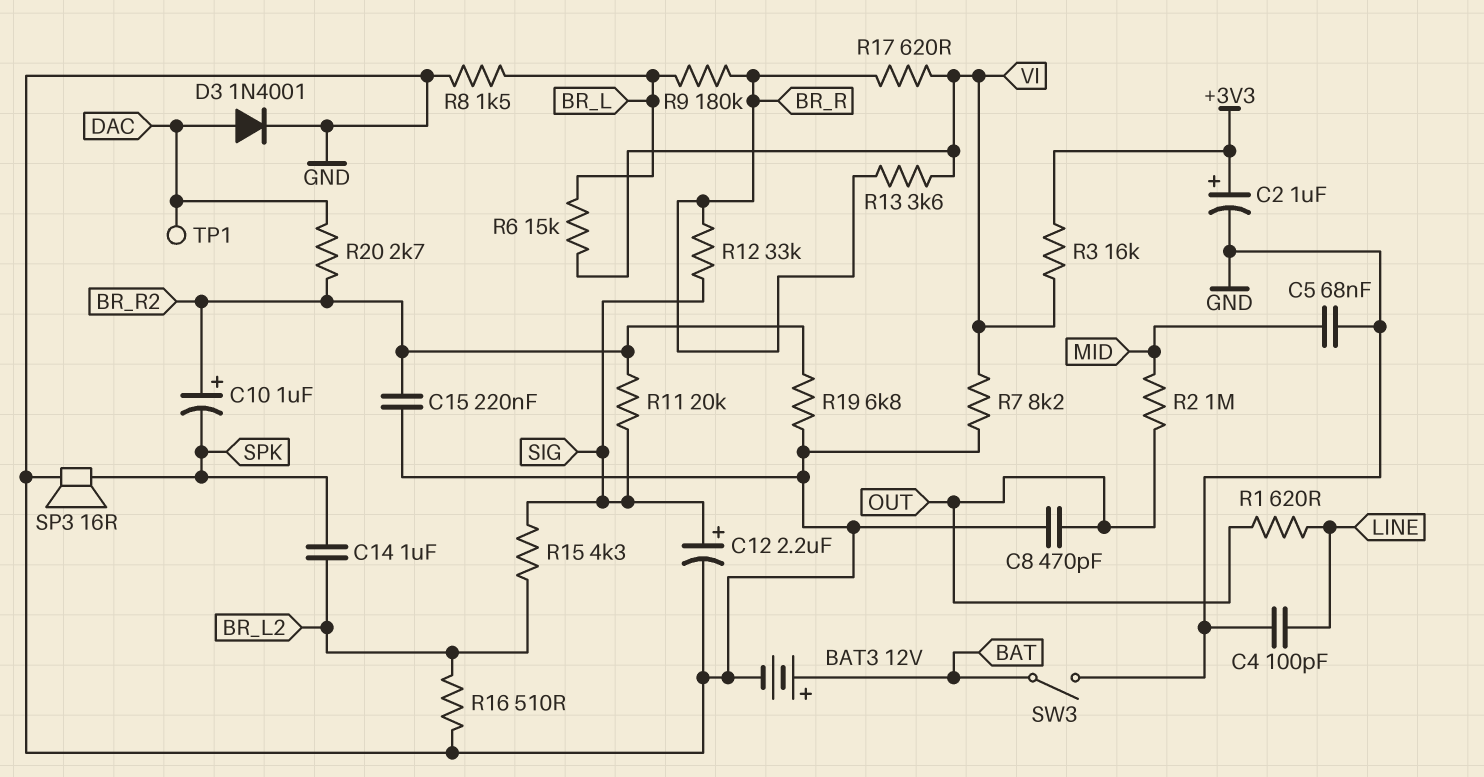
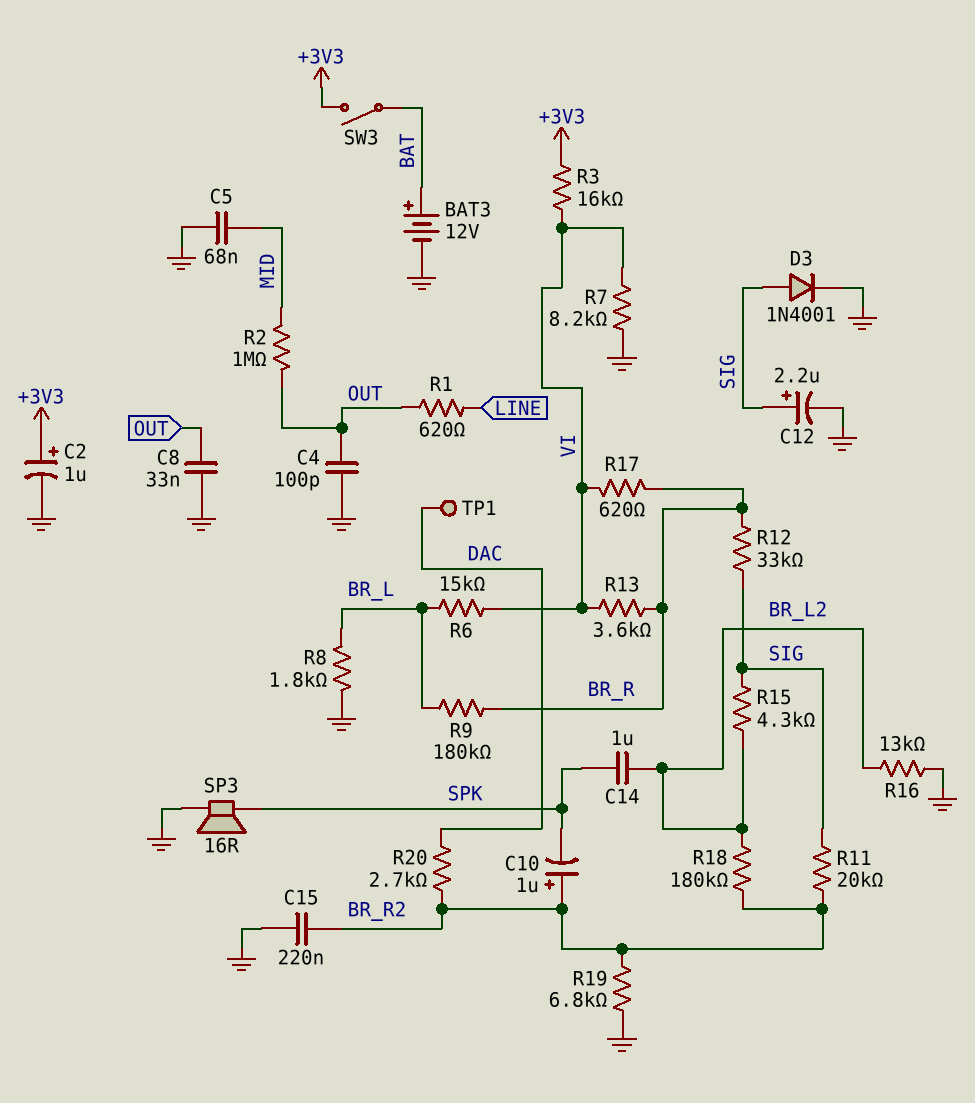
C4: 100pF (GND, LINE) -> 100pF (GND, OUT)
C8: 470pF (GND, OUT) -> 33nF (GND, OUT)
D3: diode 1N4001 (A DAC, K GND) -> diode 1N4001 (A SIG, K GND)
R8: 1.5k (BR_L, GND) -> 1.8k (BR_L, GND)
R16: 510 (BR_L2, GND) -> 13k (BR_L2, GND)
R18: none -> 180k (BR_L2, BR_R2)
SW3: switch (BAT, GND) -> switch (+3V3, BAT)

